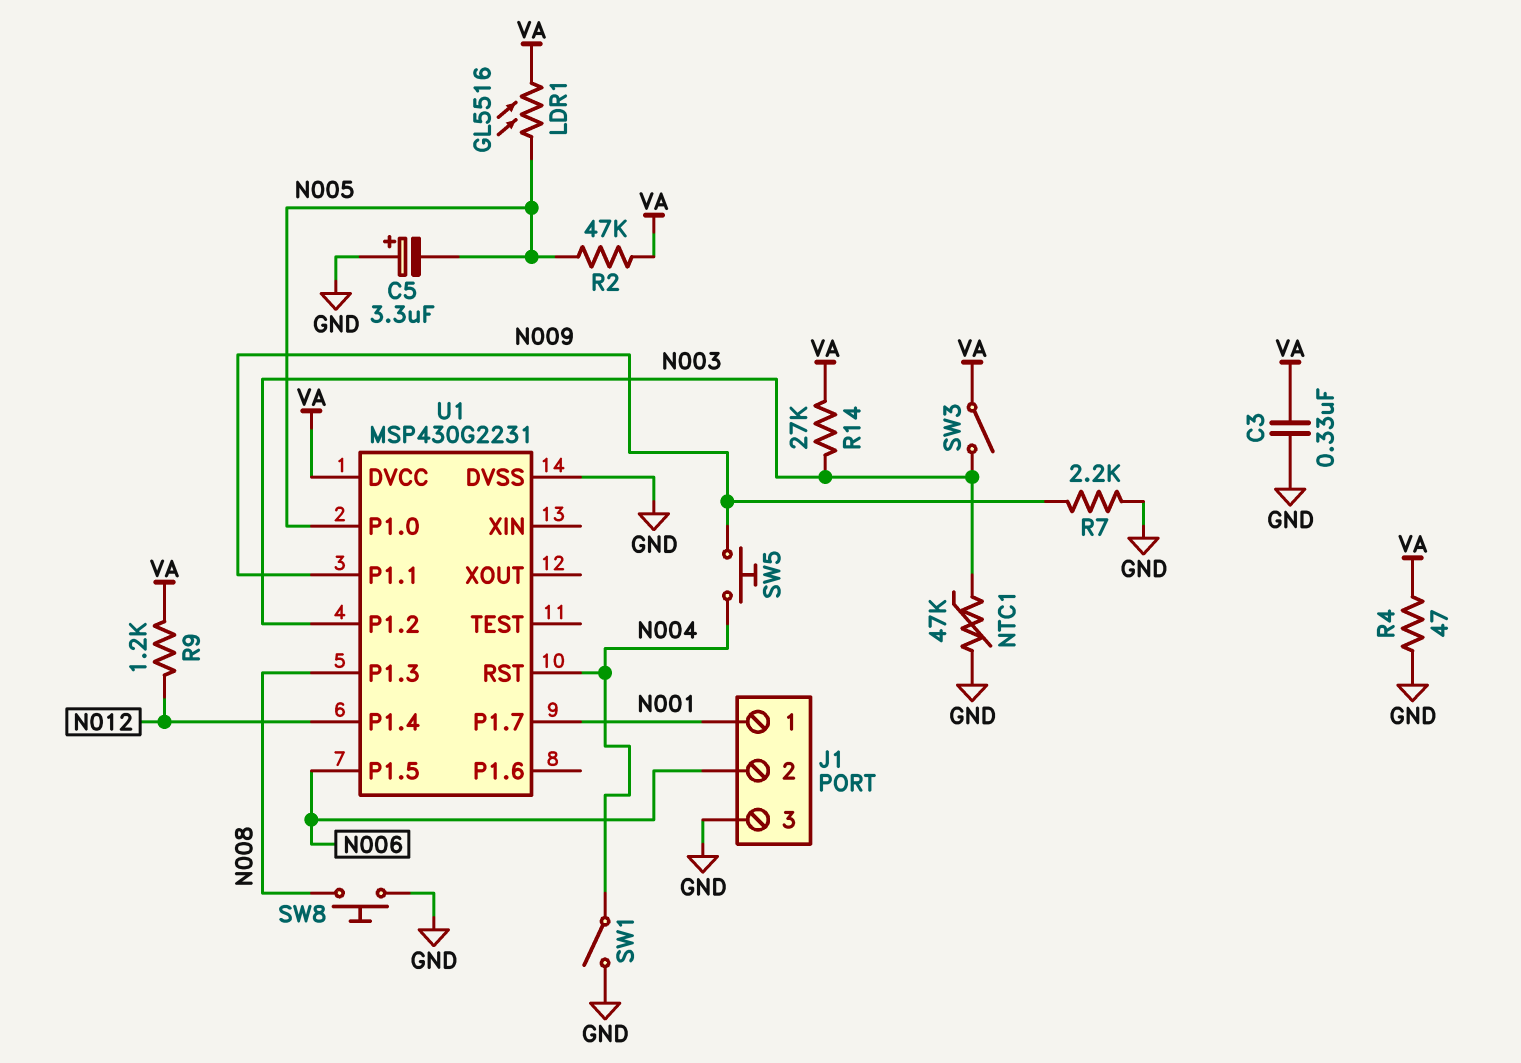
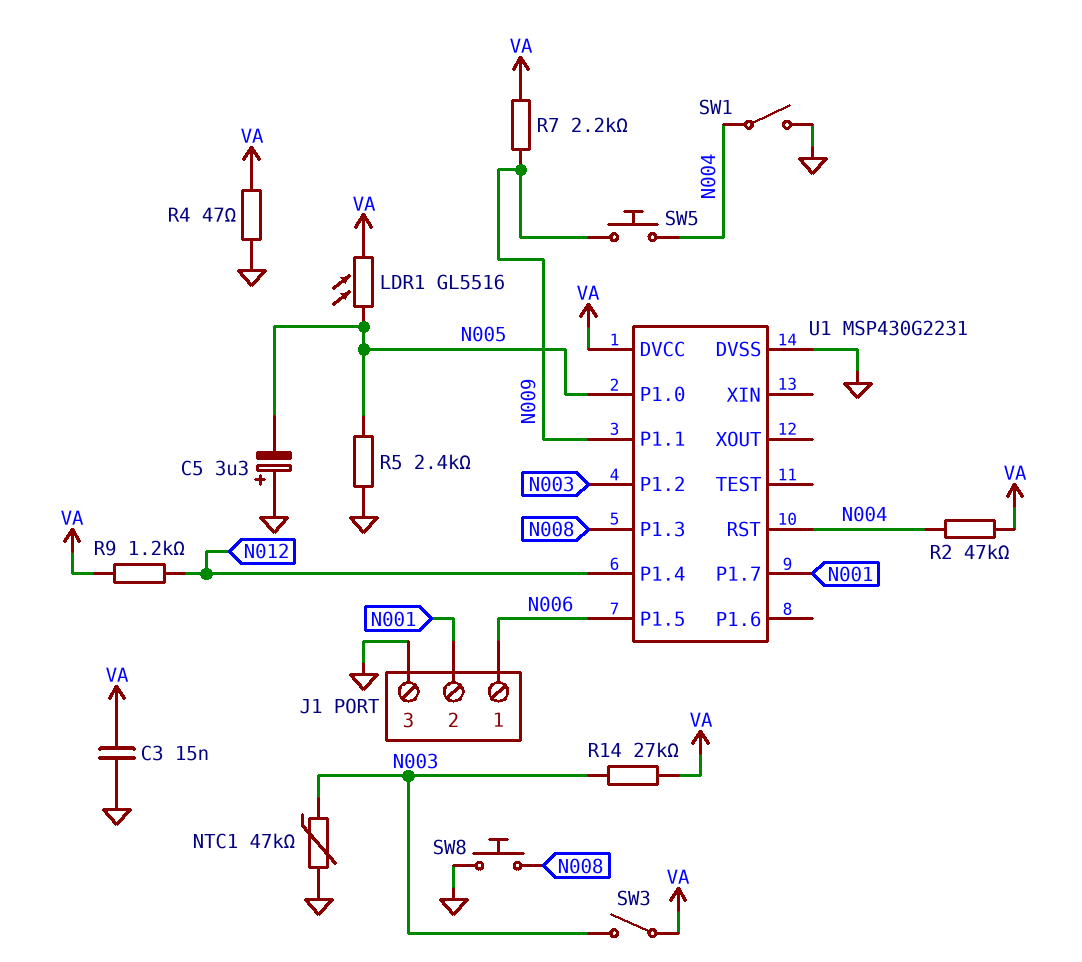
C3: 330nF (GND, VA) -> 15nF (GND, VA)
J1 pin 1: N001 -> N006
J1 pin 2: N006 -> N001
R2: 47k (N005, VA) -> 47k (N004, VA)
R5: none -> 2.4k (GND, N005)
R7: 2.2k (GND, N009) -> 2.2k (N009, VA)

